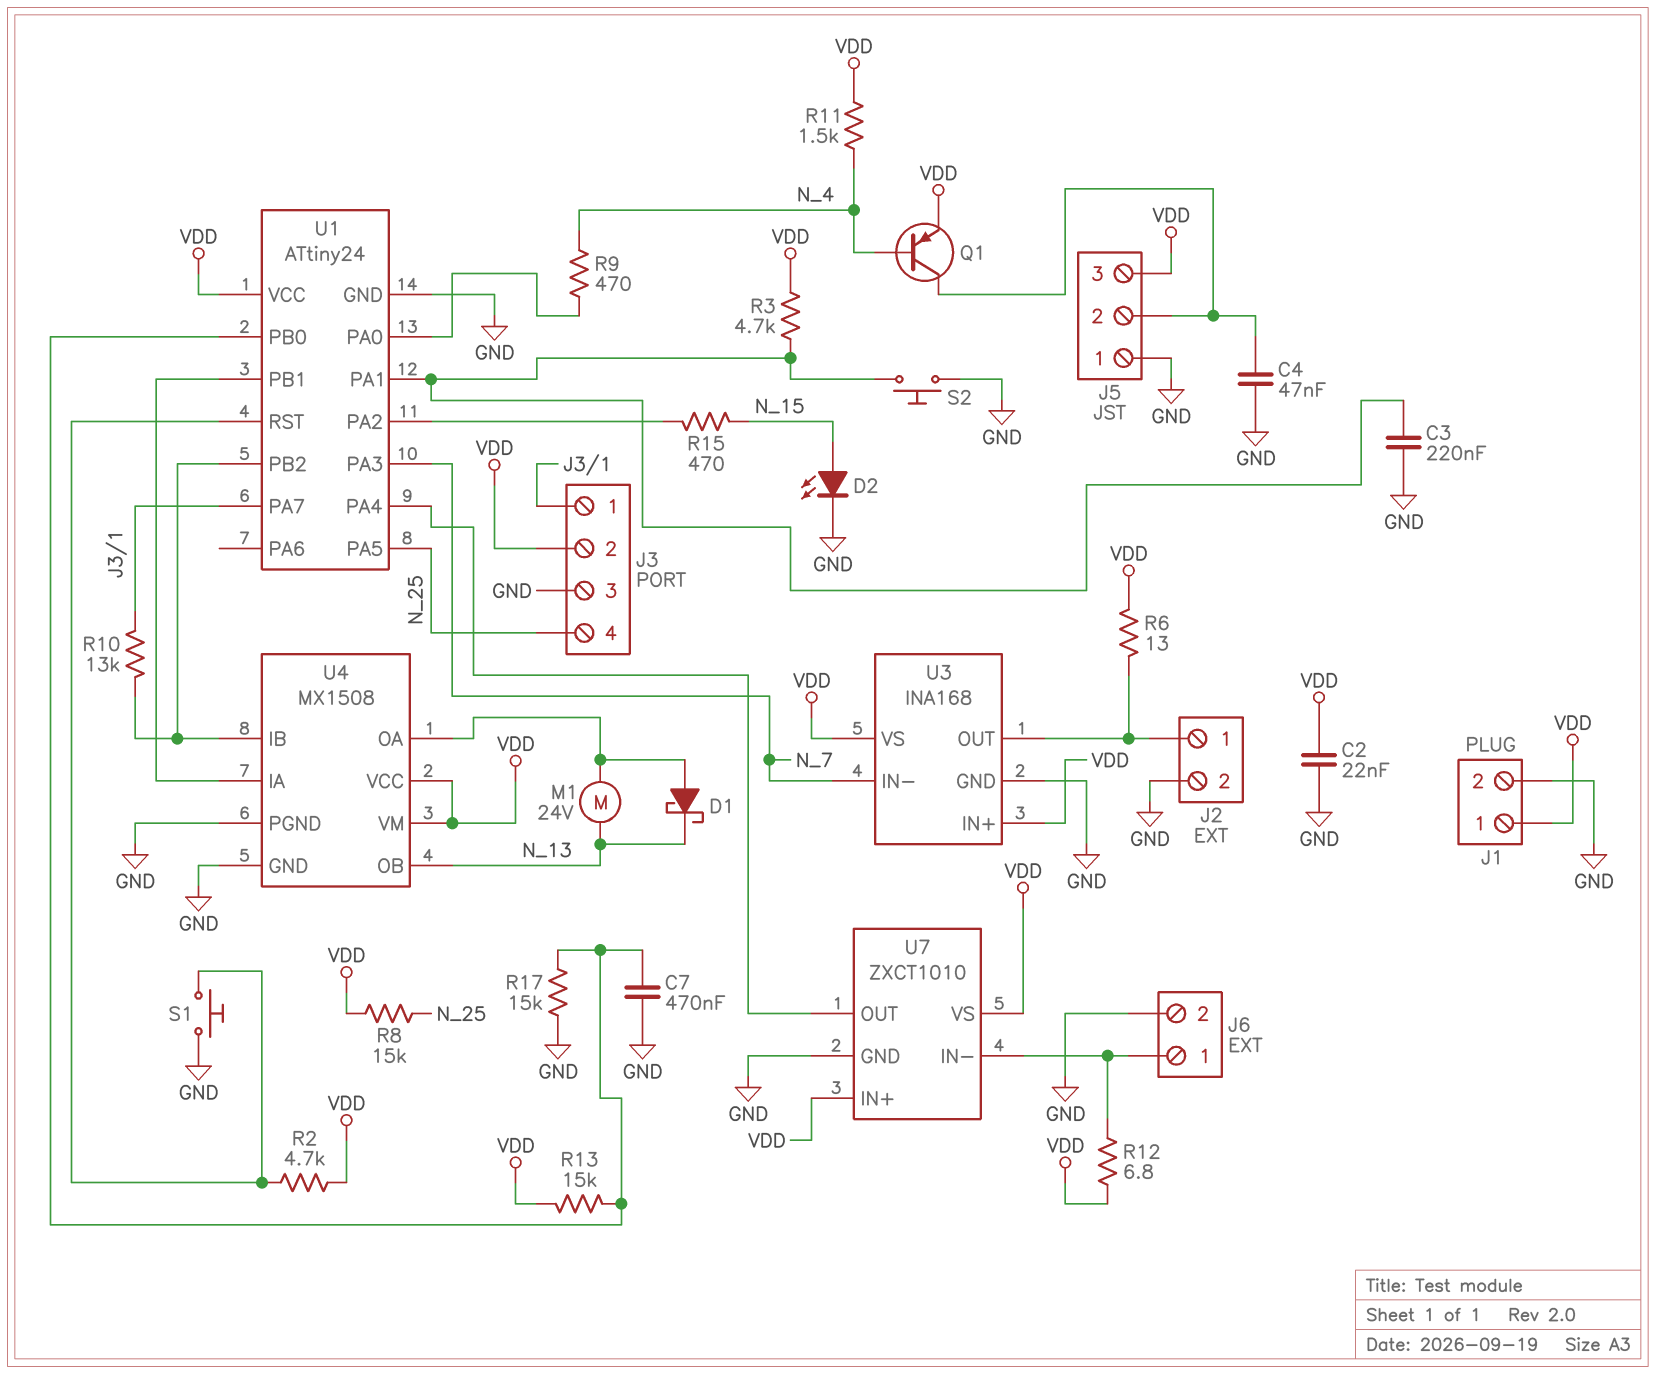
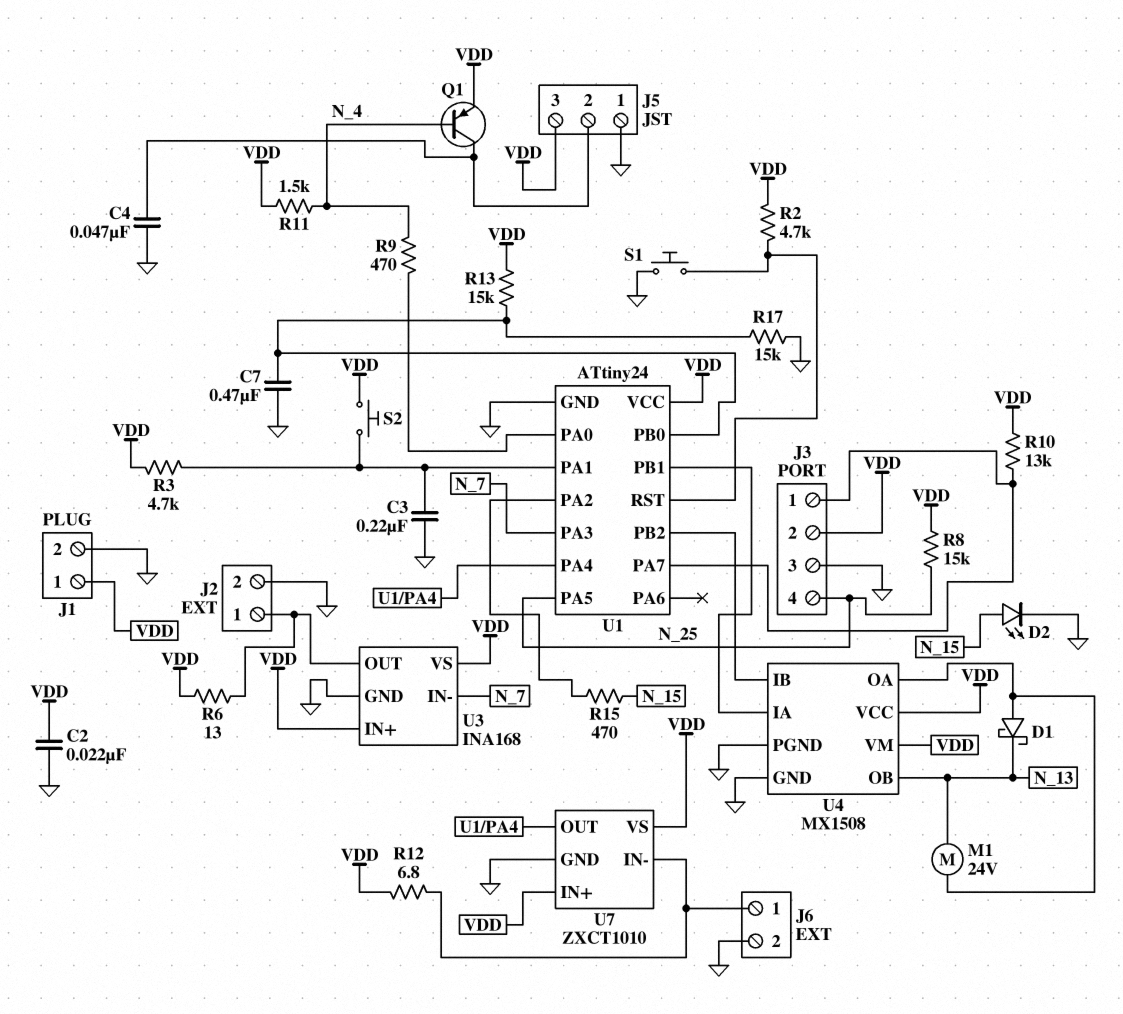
R10: 13k (J3/1, U1/PB2) -> 13k (J3/1, VDD)
S2: button (GND, U1/PA1) -> button (U1/PA1, VDD)

